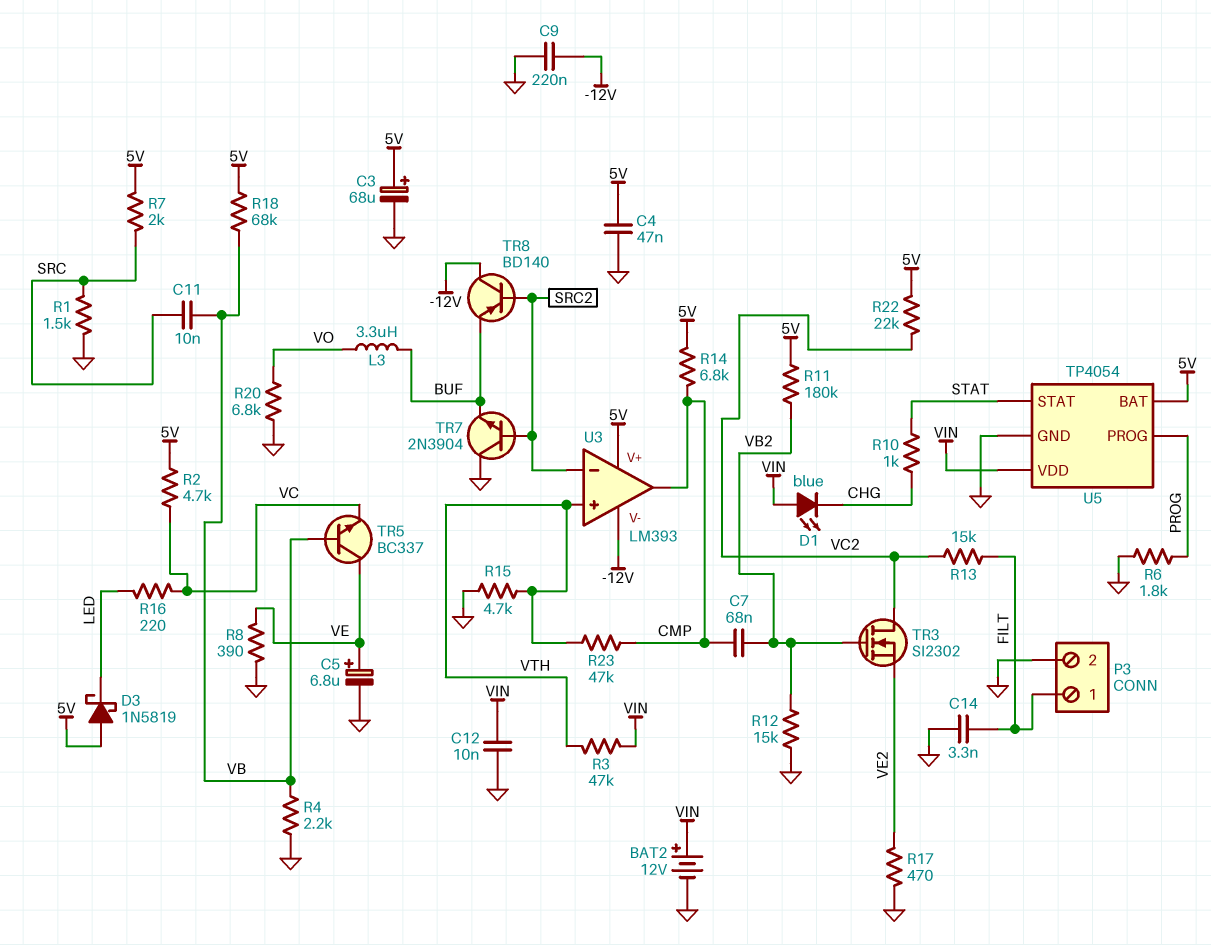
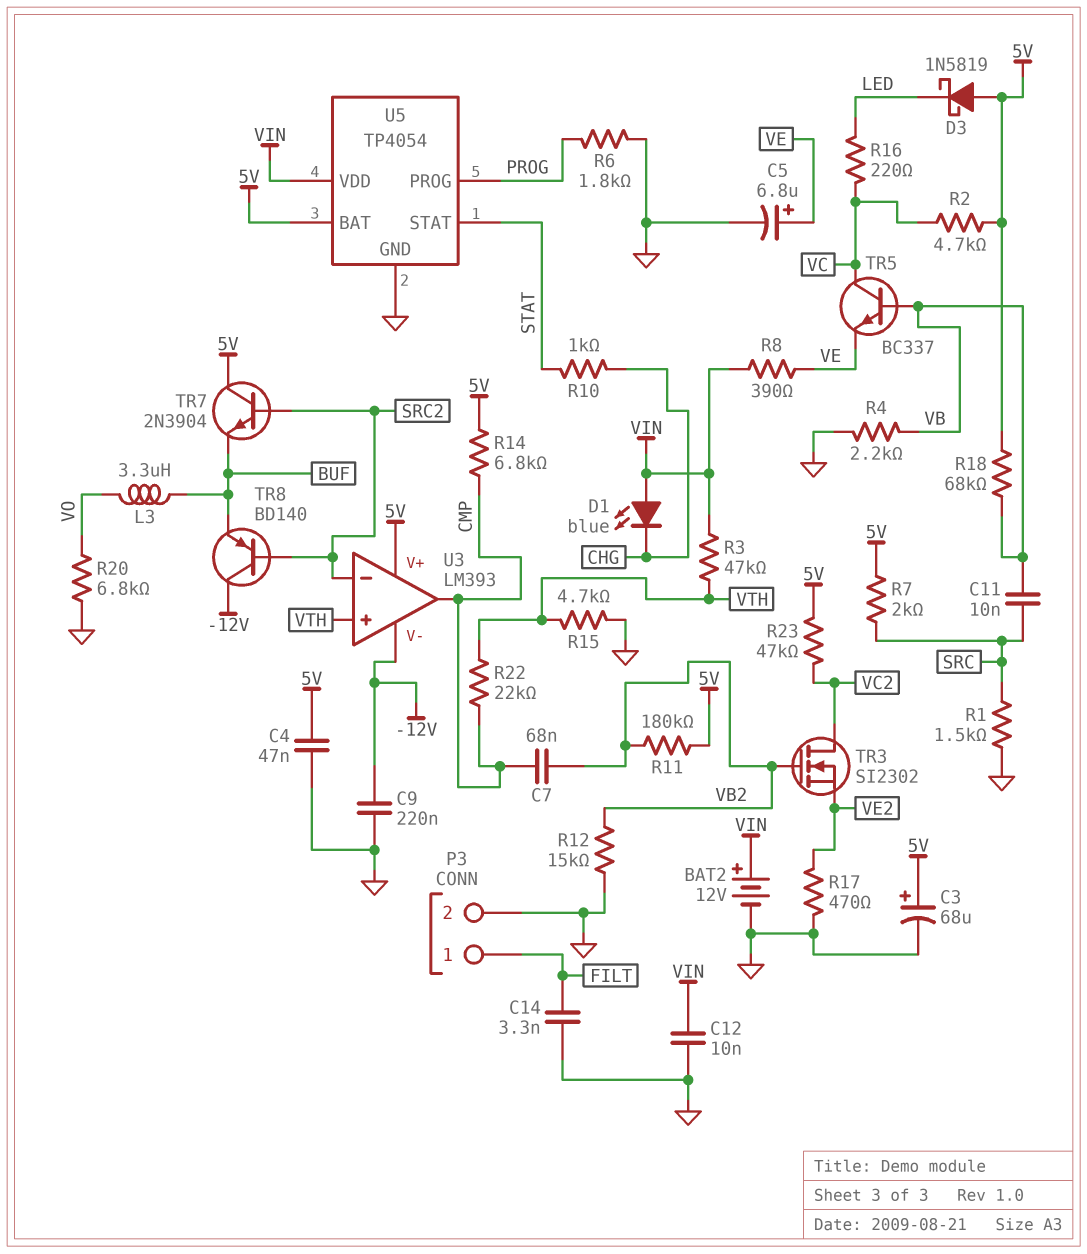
R8: 390 (GND, VE) -> 390 (VE, VIN)
R13: 15k (FILT, VC2) -> none
R22: 22k (5V, VC2) -> 22k (CMP, VTH)
R23: 47k (CMP, VTH) -> 47k (5V, VC2)
TR5: NPN BC337 (B VB, C VE, E VC) -> NPN BC337 (B VB, C VC, E VE)
TR7: NPN 2N3904 (B SRC2, C GND, E BUF) -> NPN 2N3904 (B SRC2, C 5V, E BUF)

